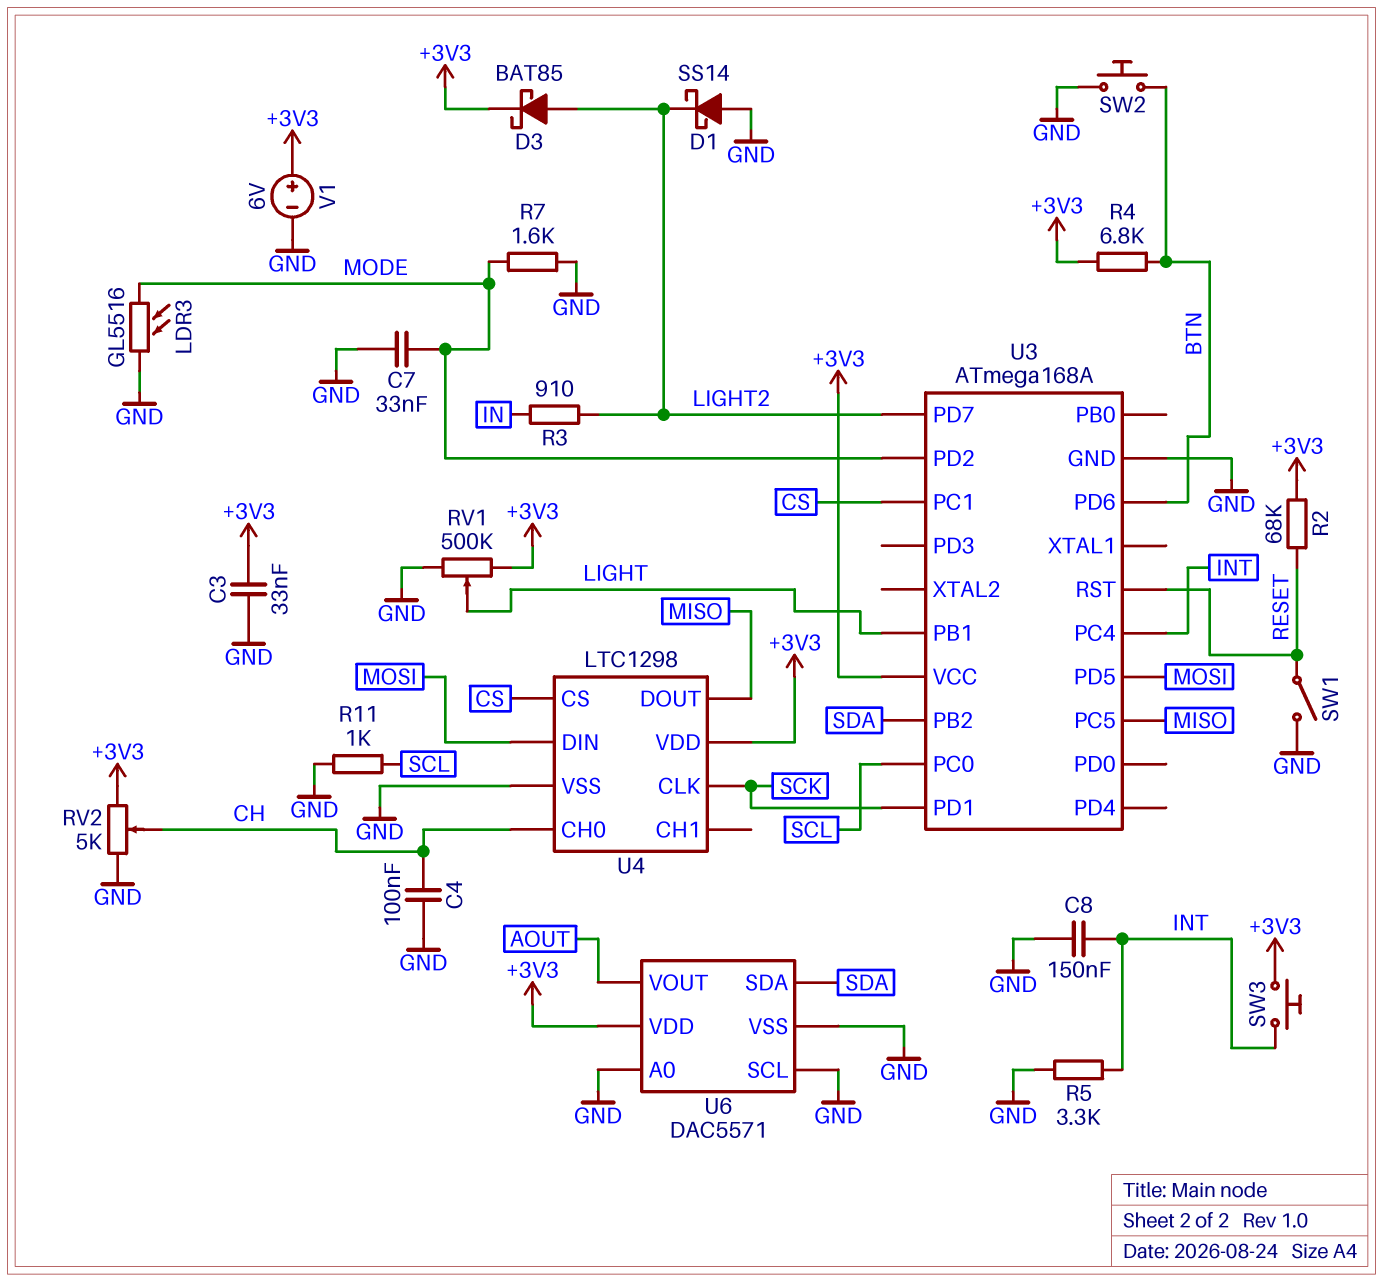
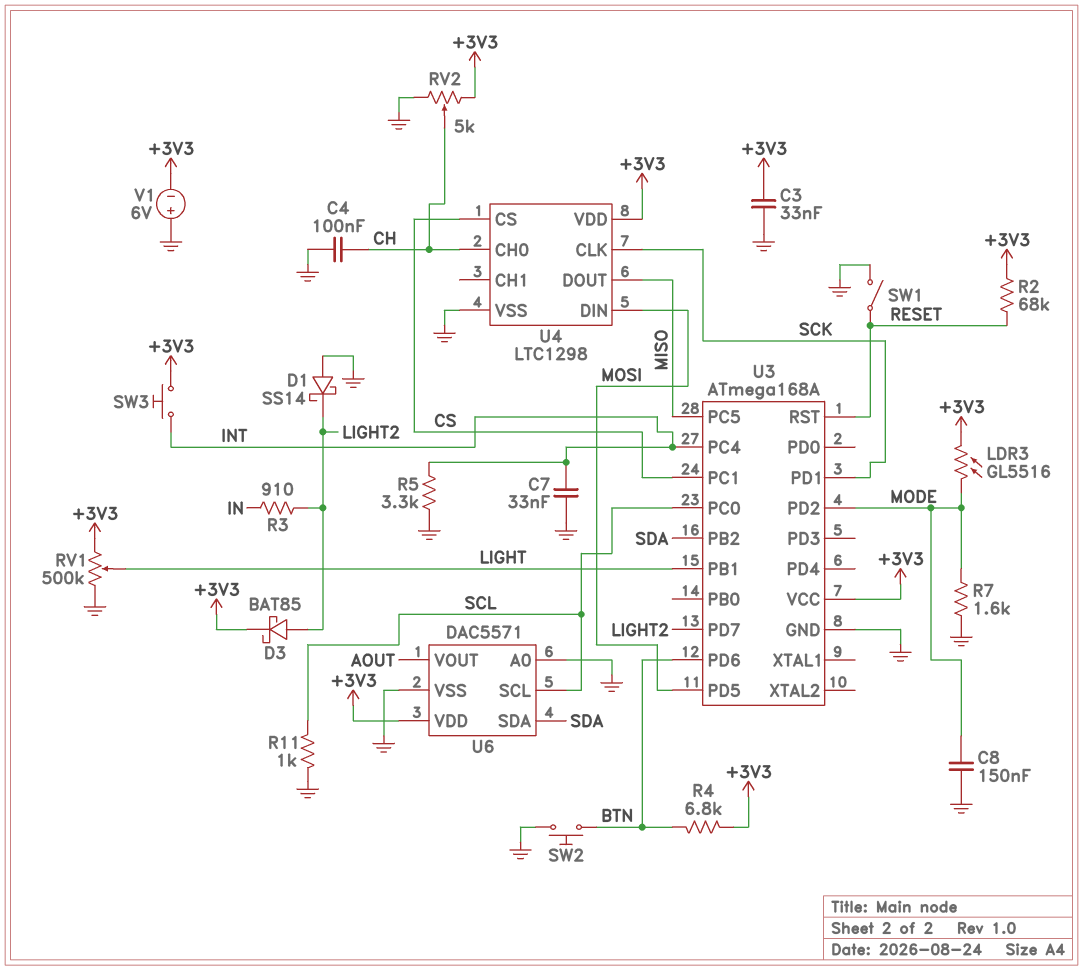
C7: 33nF (GND, MODE) -> 33nF (GND, INT)
C8: 150nF (GND, INT) -> 150nF (GND, MODE)
LDR3: GL5516 (GND, MODE) -> GL5516 (+3V3, MODE)
U6 pin SCL: GND -> SCL
V1: 6V (plus +3V3, minus GND) -> 6V (plus GND, minus +3V3)

